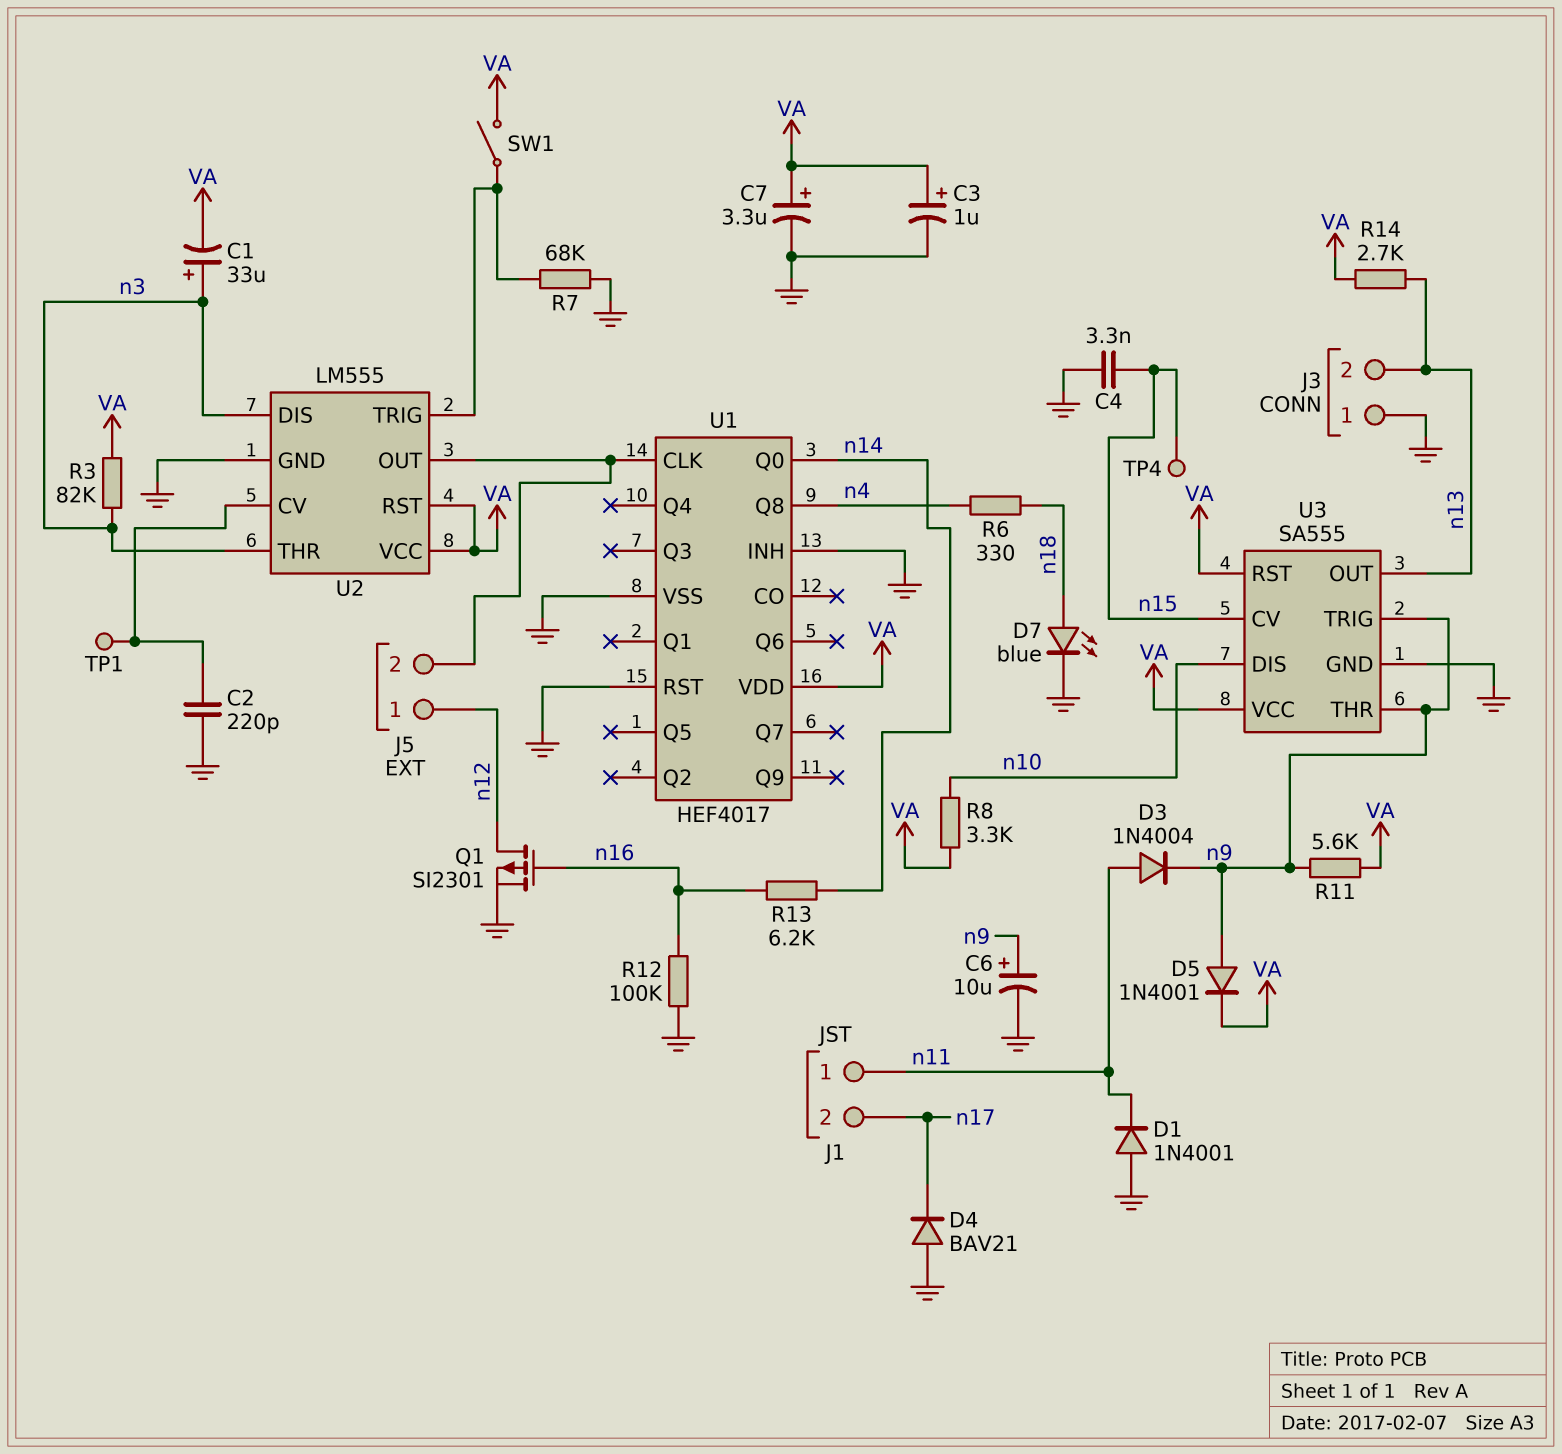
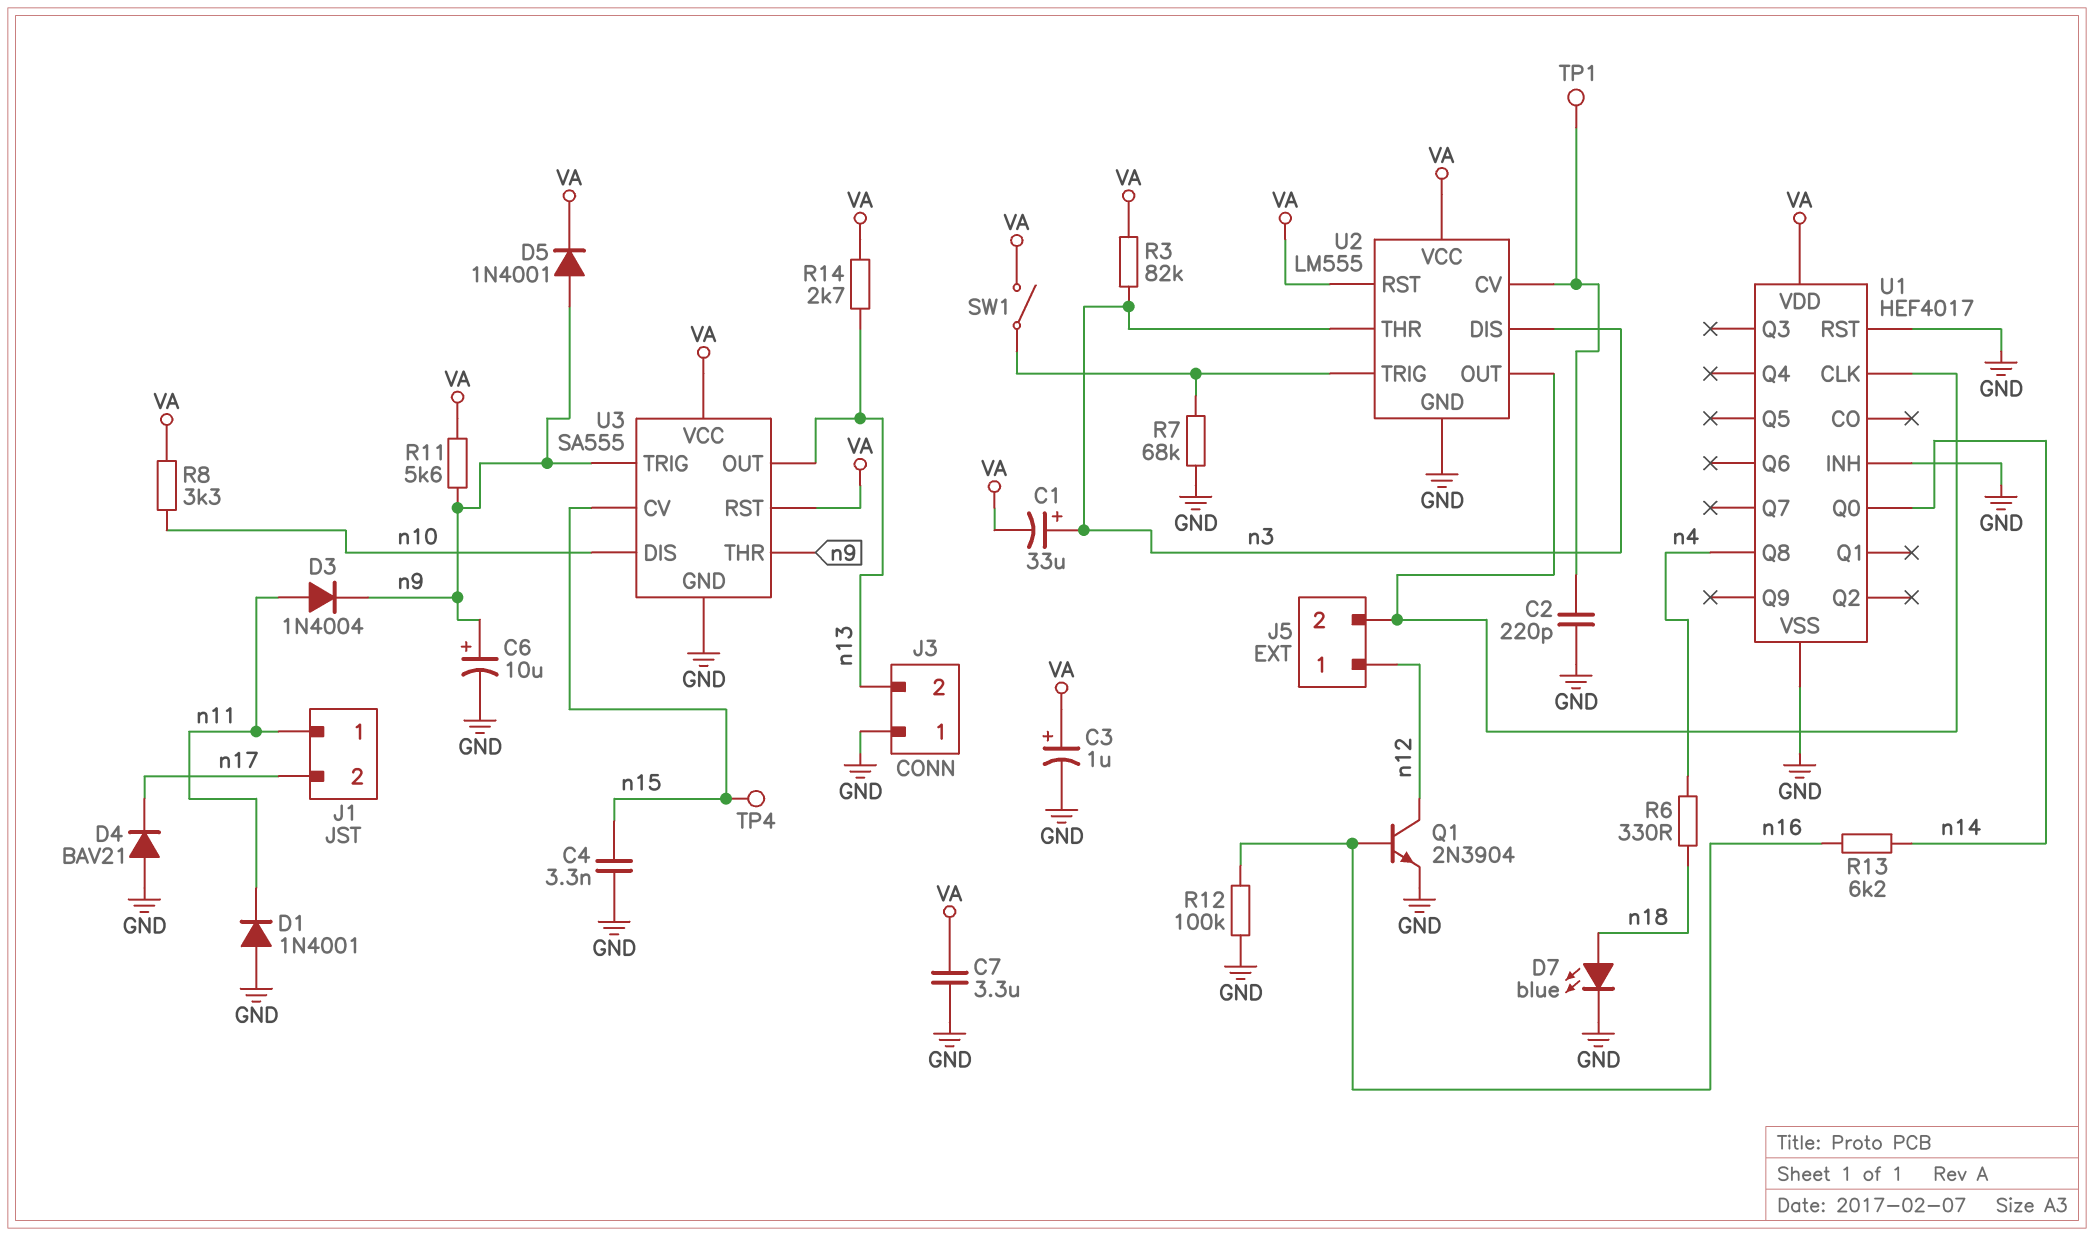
C7: 3.3uF (plus VA, minus GND) -> 3.3uF (GND, VA)
Q1: PMOS SI2301 (G n16, D n12, S GND) -> NPN 2N3904 (B n16, C n12, E GND)

